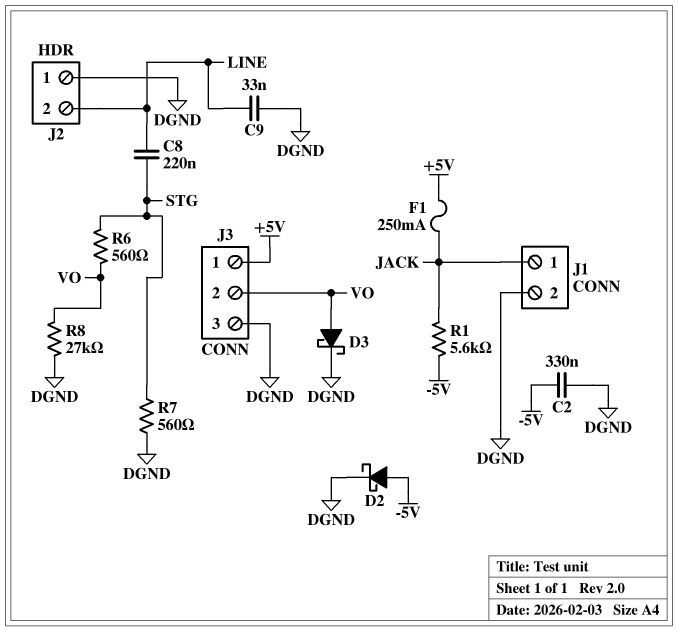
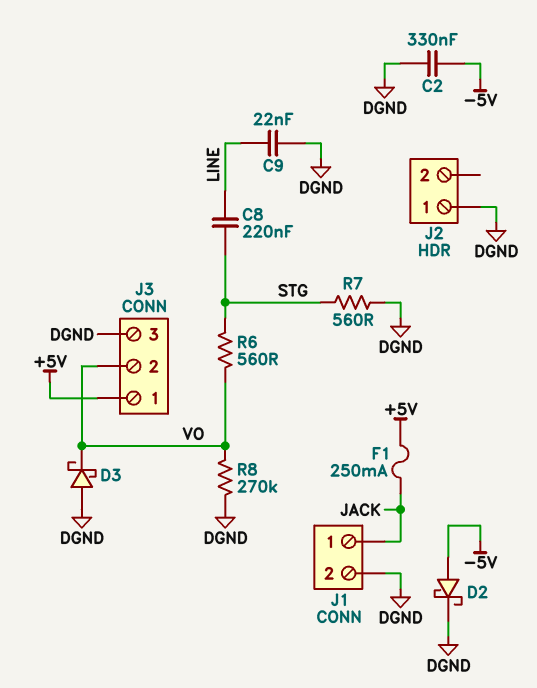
C9: 33nF (DGND, LINE) -> 22nF (DGND, LINE)
D3: schottky (A VO, K DGND) -> schottky (A DGND, K VO)
J2 pin 2: LINE -> none
R1: 5.6k (-5V, JACK) -> none
R8: 27k (DGND, VO) -> 270k (DGND, VO)

